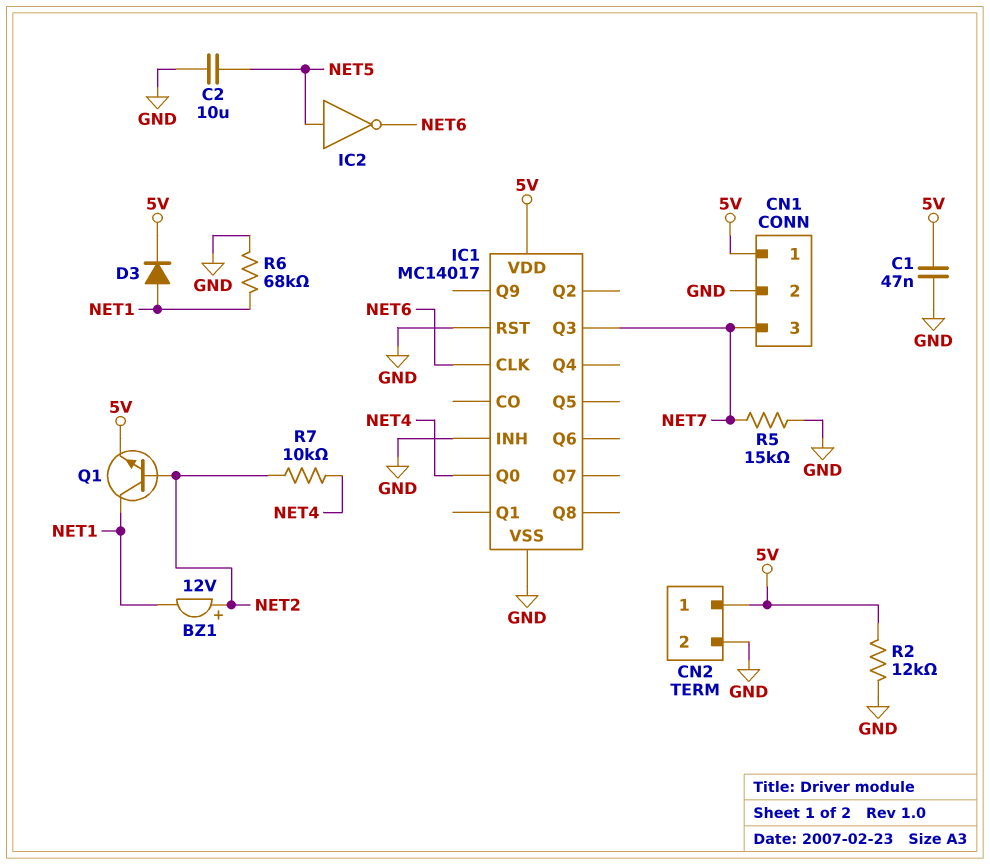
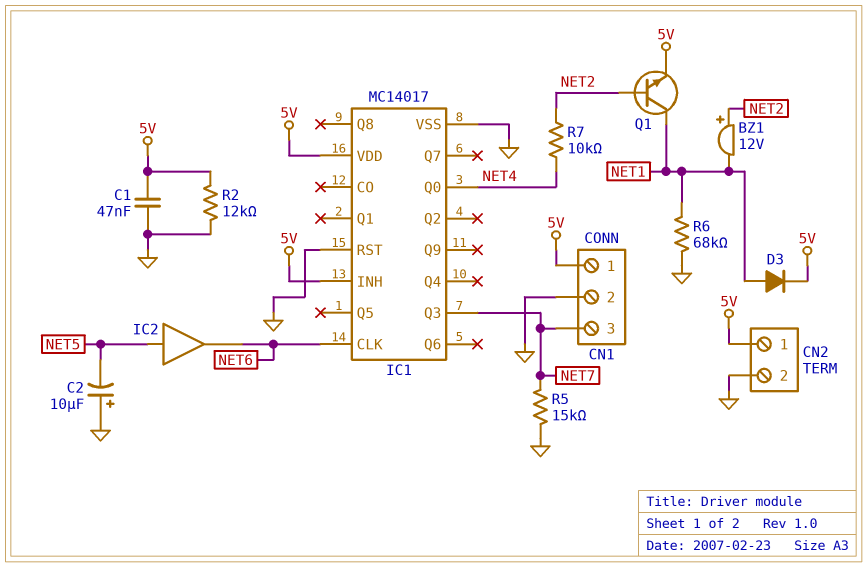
C2: 10uF (GND, NET5) -> 10uF (plus GND, minus NET5)
IC1 pin INH: GND -> 5V
IC2: NOT (in NET5, out NET6) -> buffer (in NET5, out NET6)

